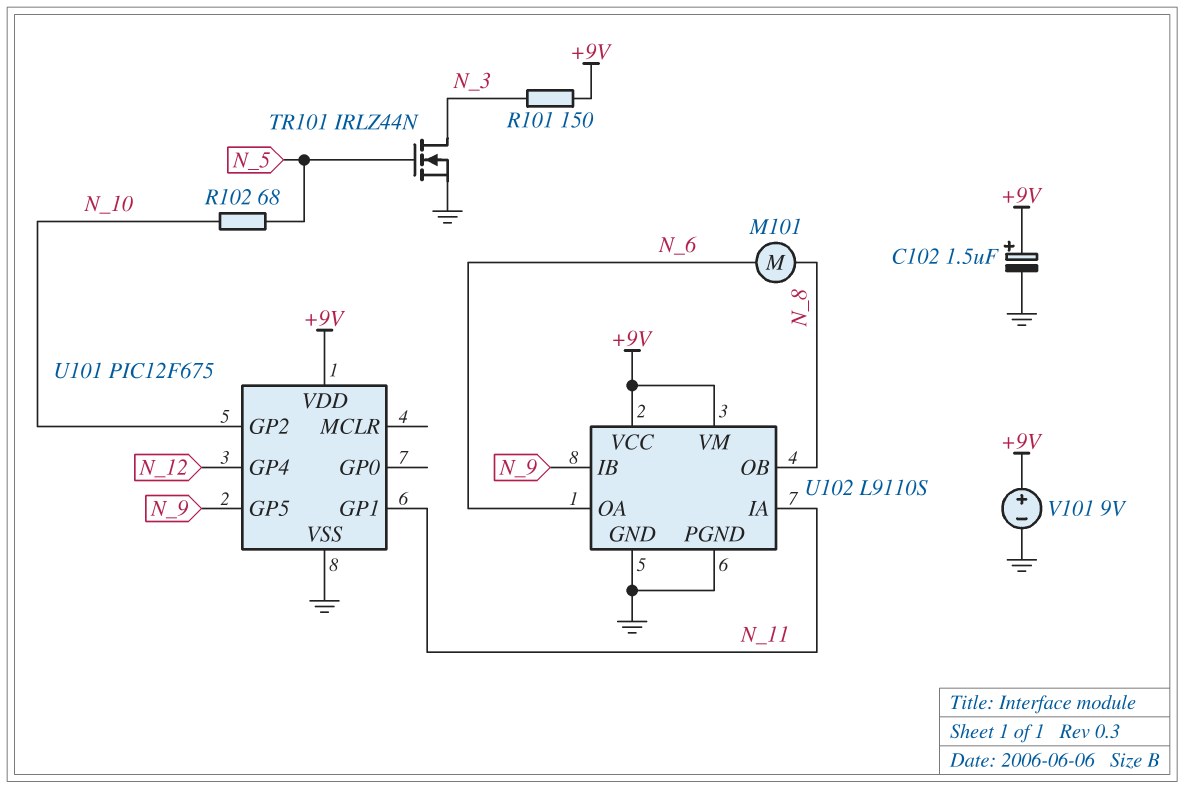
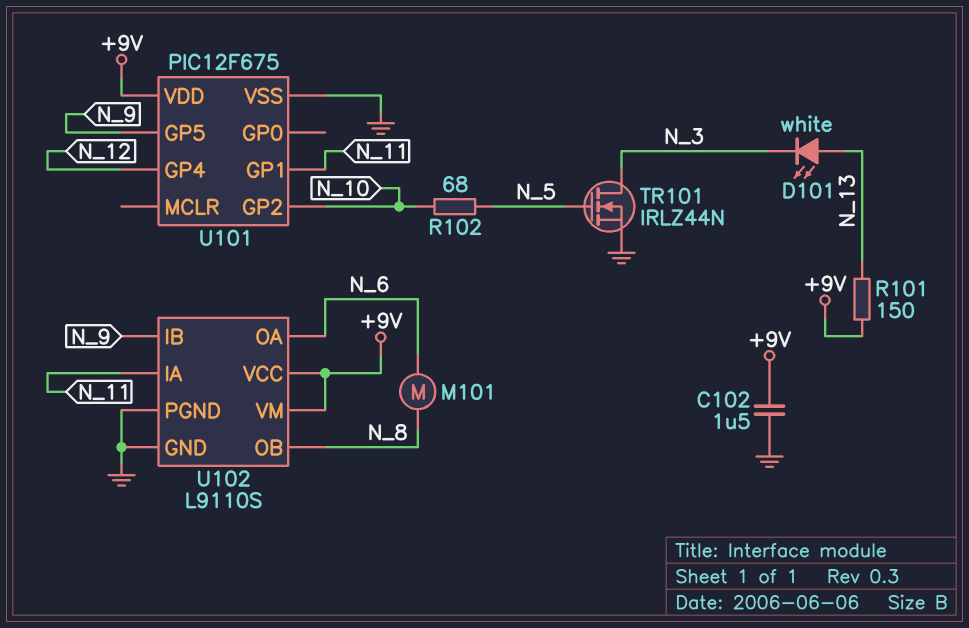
C102: 1.5uF (plus +9V, minus GND) -> 1.5uF (+9V, GND)
D101: none -> LED white (A N_13, K N_3)
R101: 150 (+9V, N_3) -> 150 (+9V, N_13)
V101: 9V (plus +9V, minus GND) -> none

